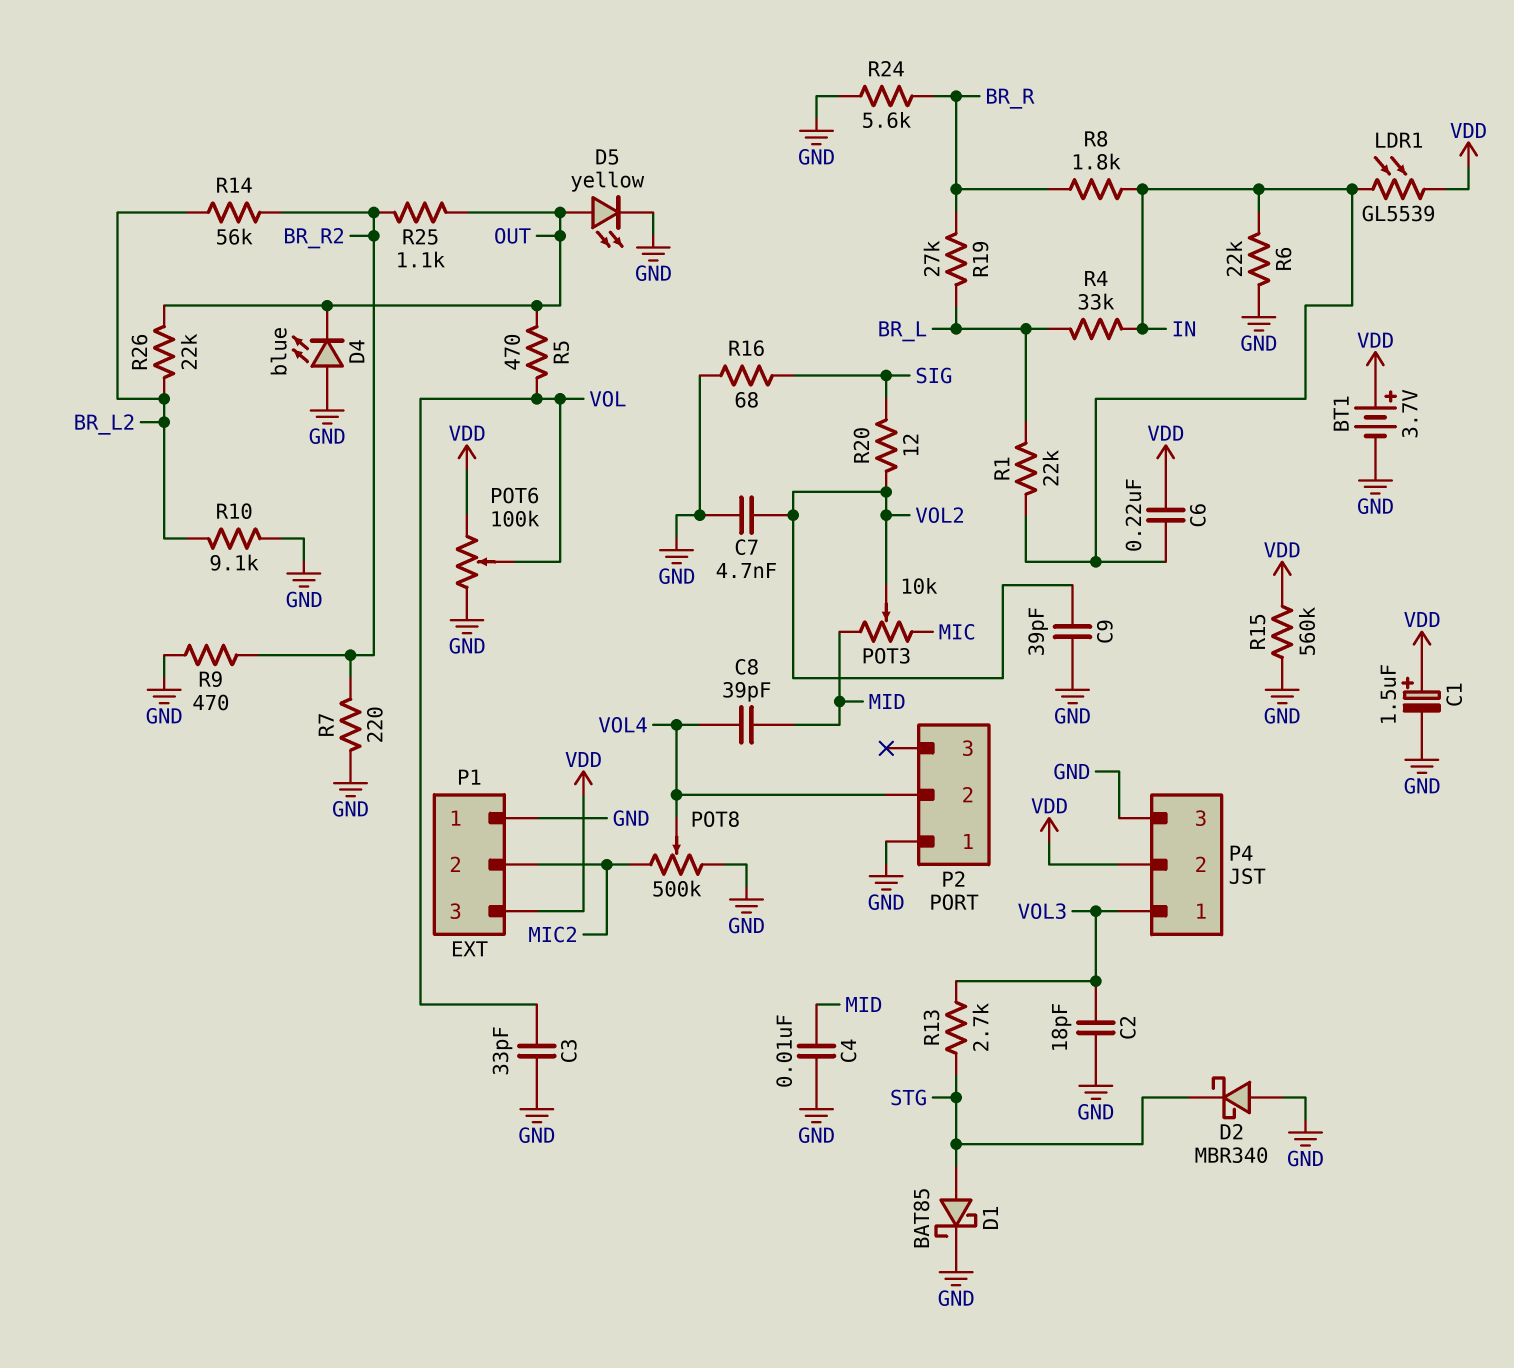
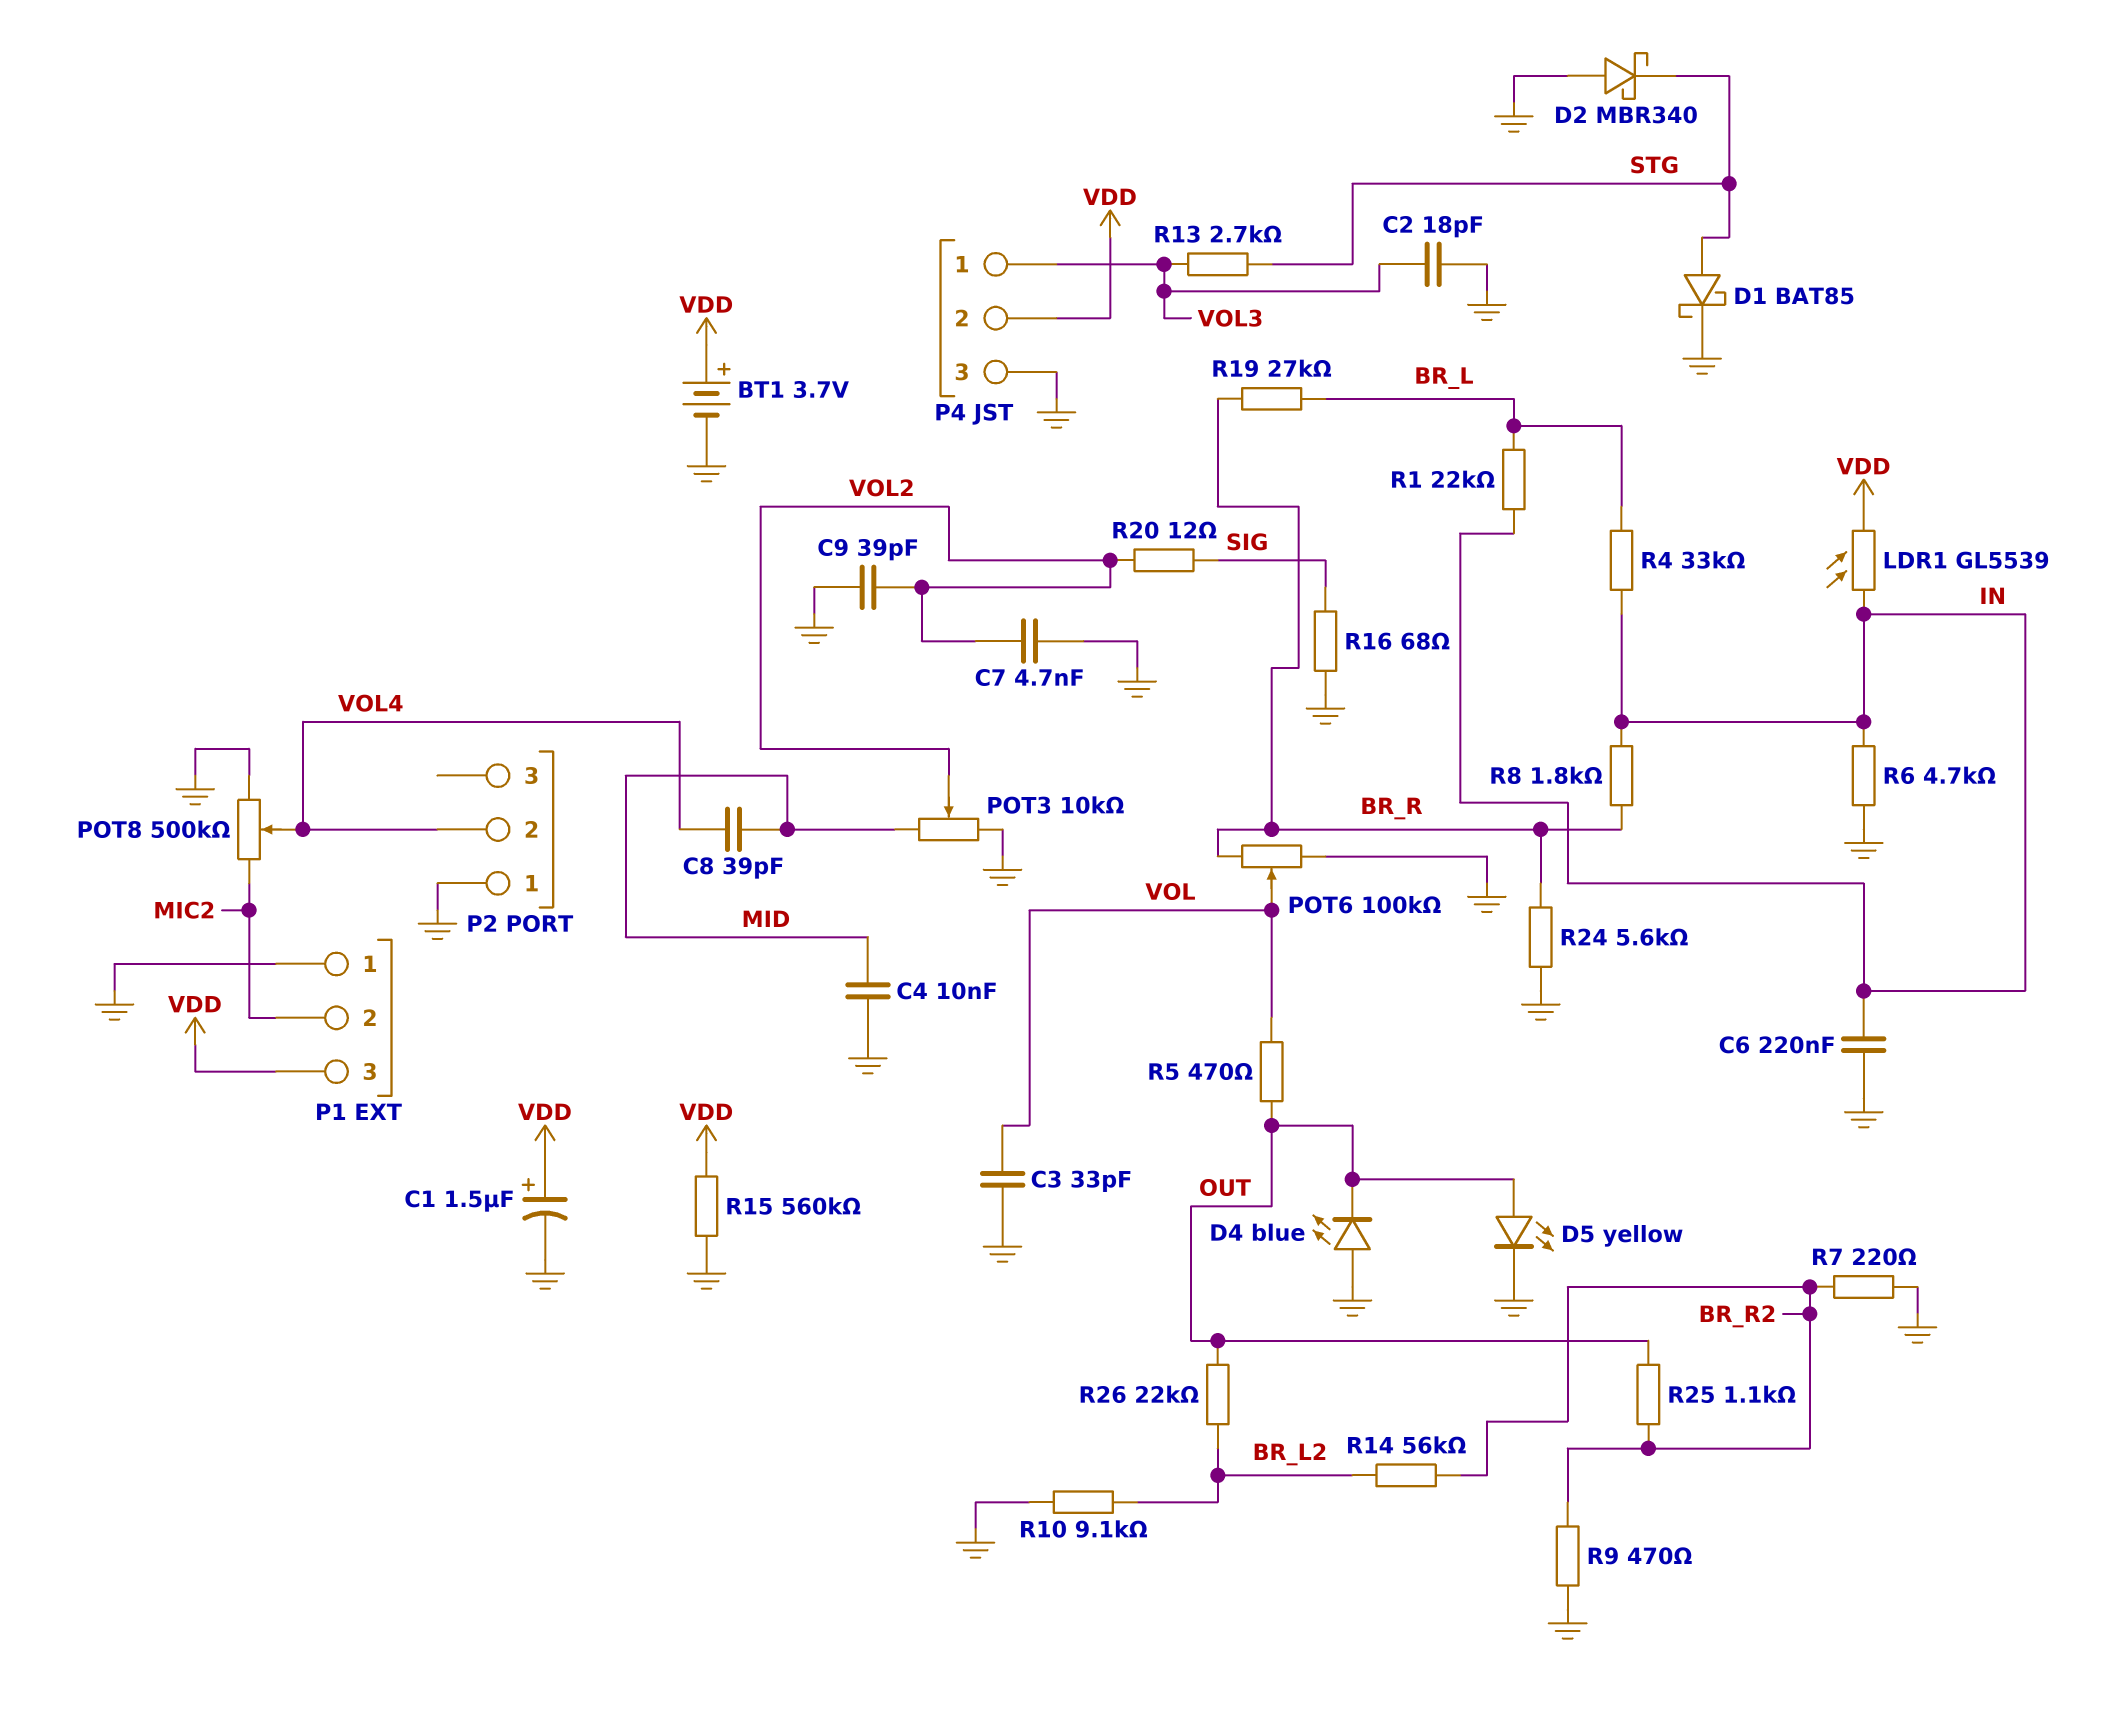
C6: 220nF (IN, VDD) -> 220nF (GND, IN)
POT3: 10k (MIC, MID, wiper VOL2) -> 10k (GND, MID, wiper VOL2)
POT6: 100k (GND, VDD, wiper VOL) -> 100k (BR_R, GND, wiper VOL)
R6: 22k (GND, IN) -> 4.7k (GND, IN)

